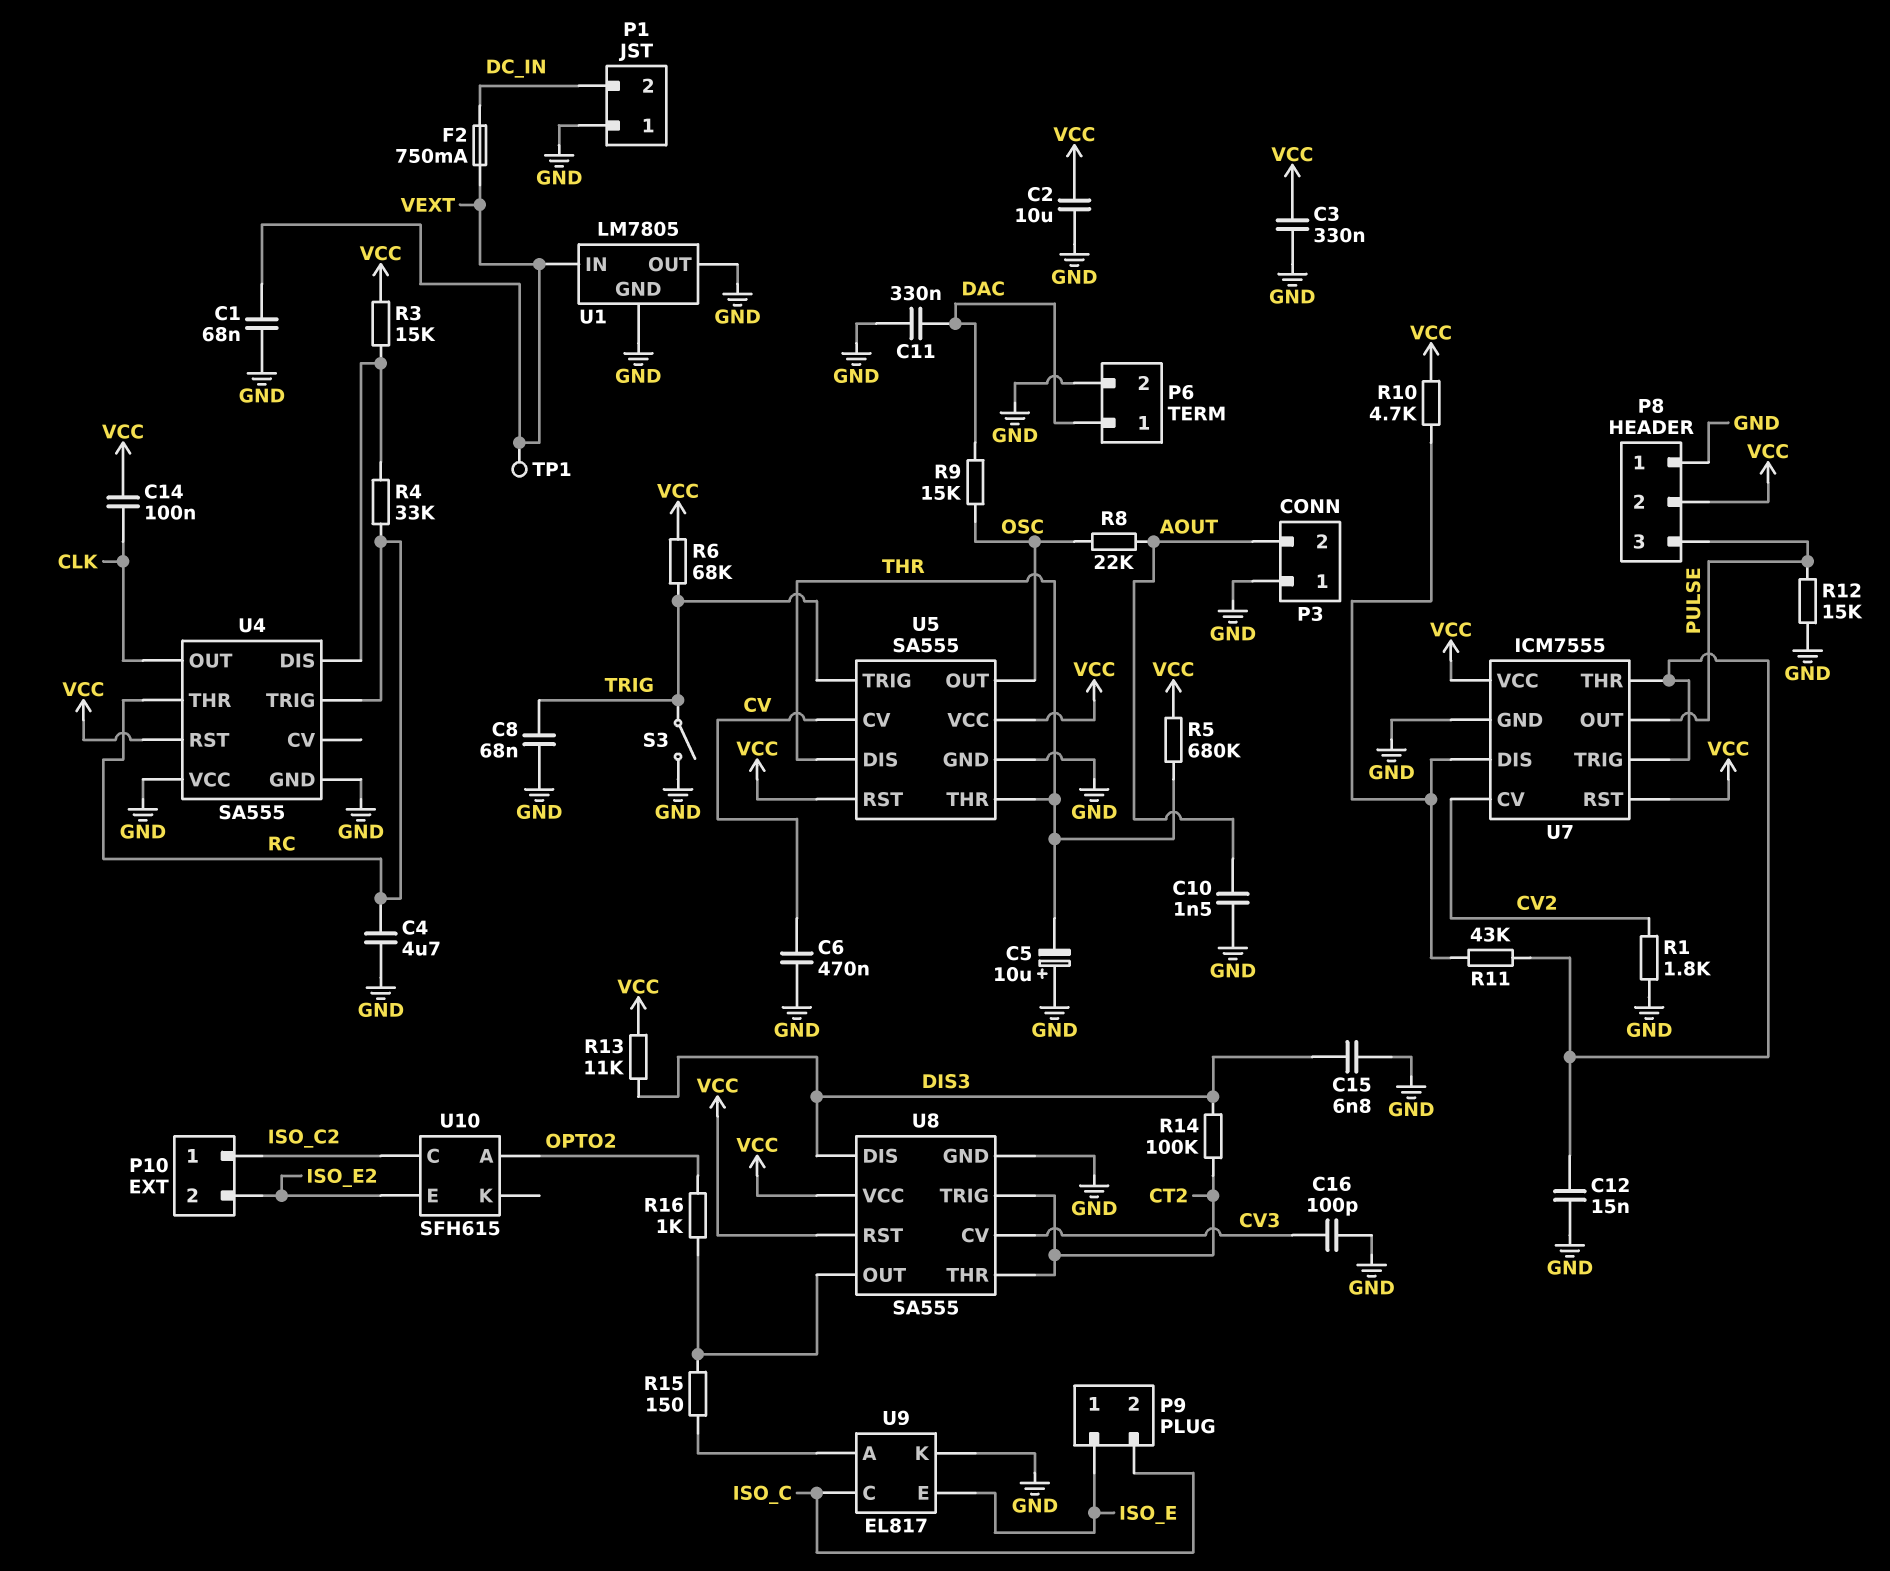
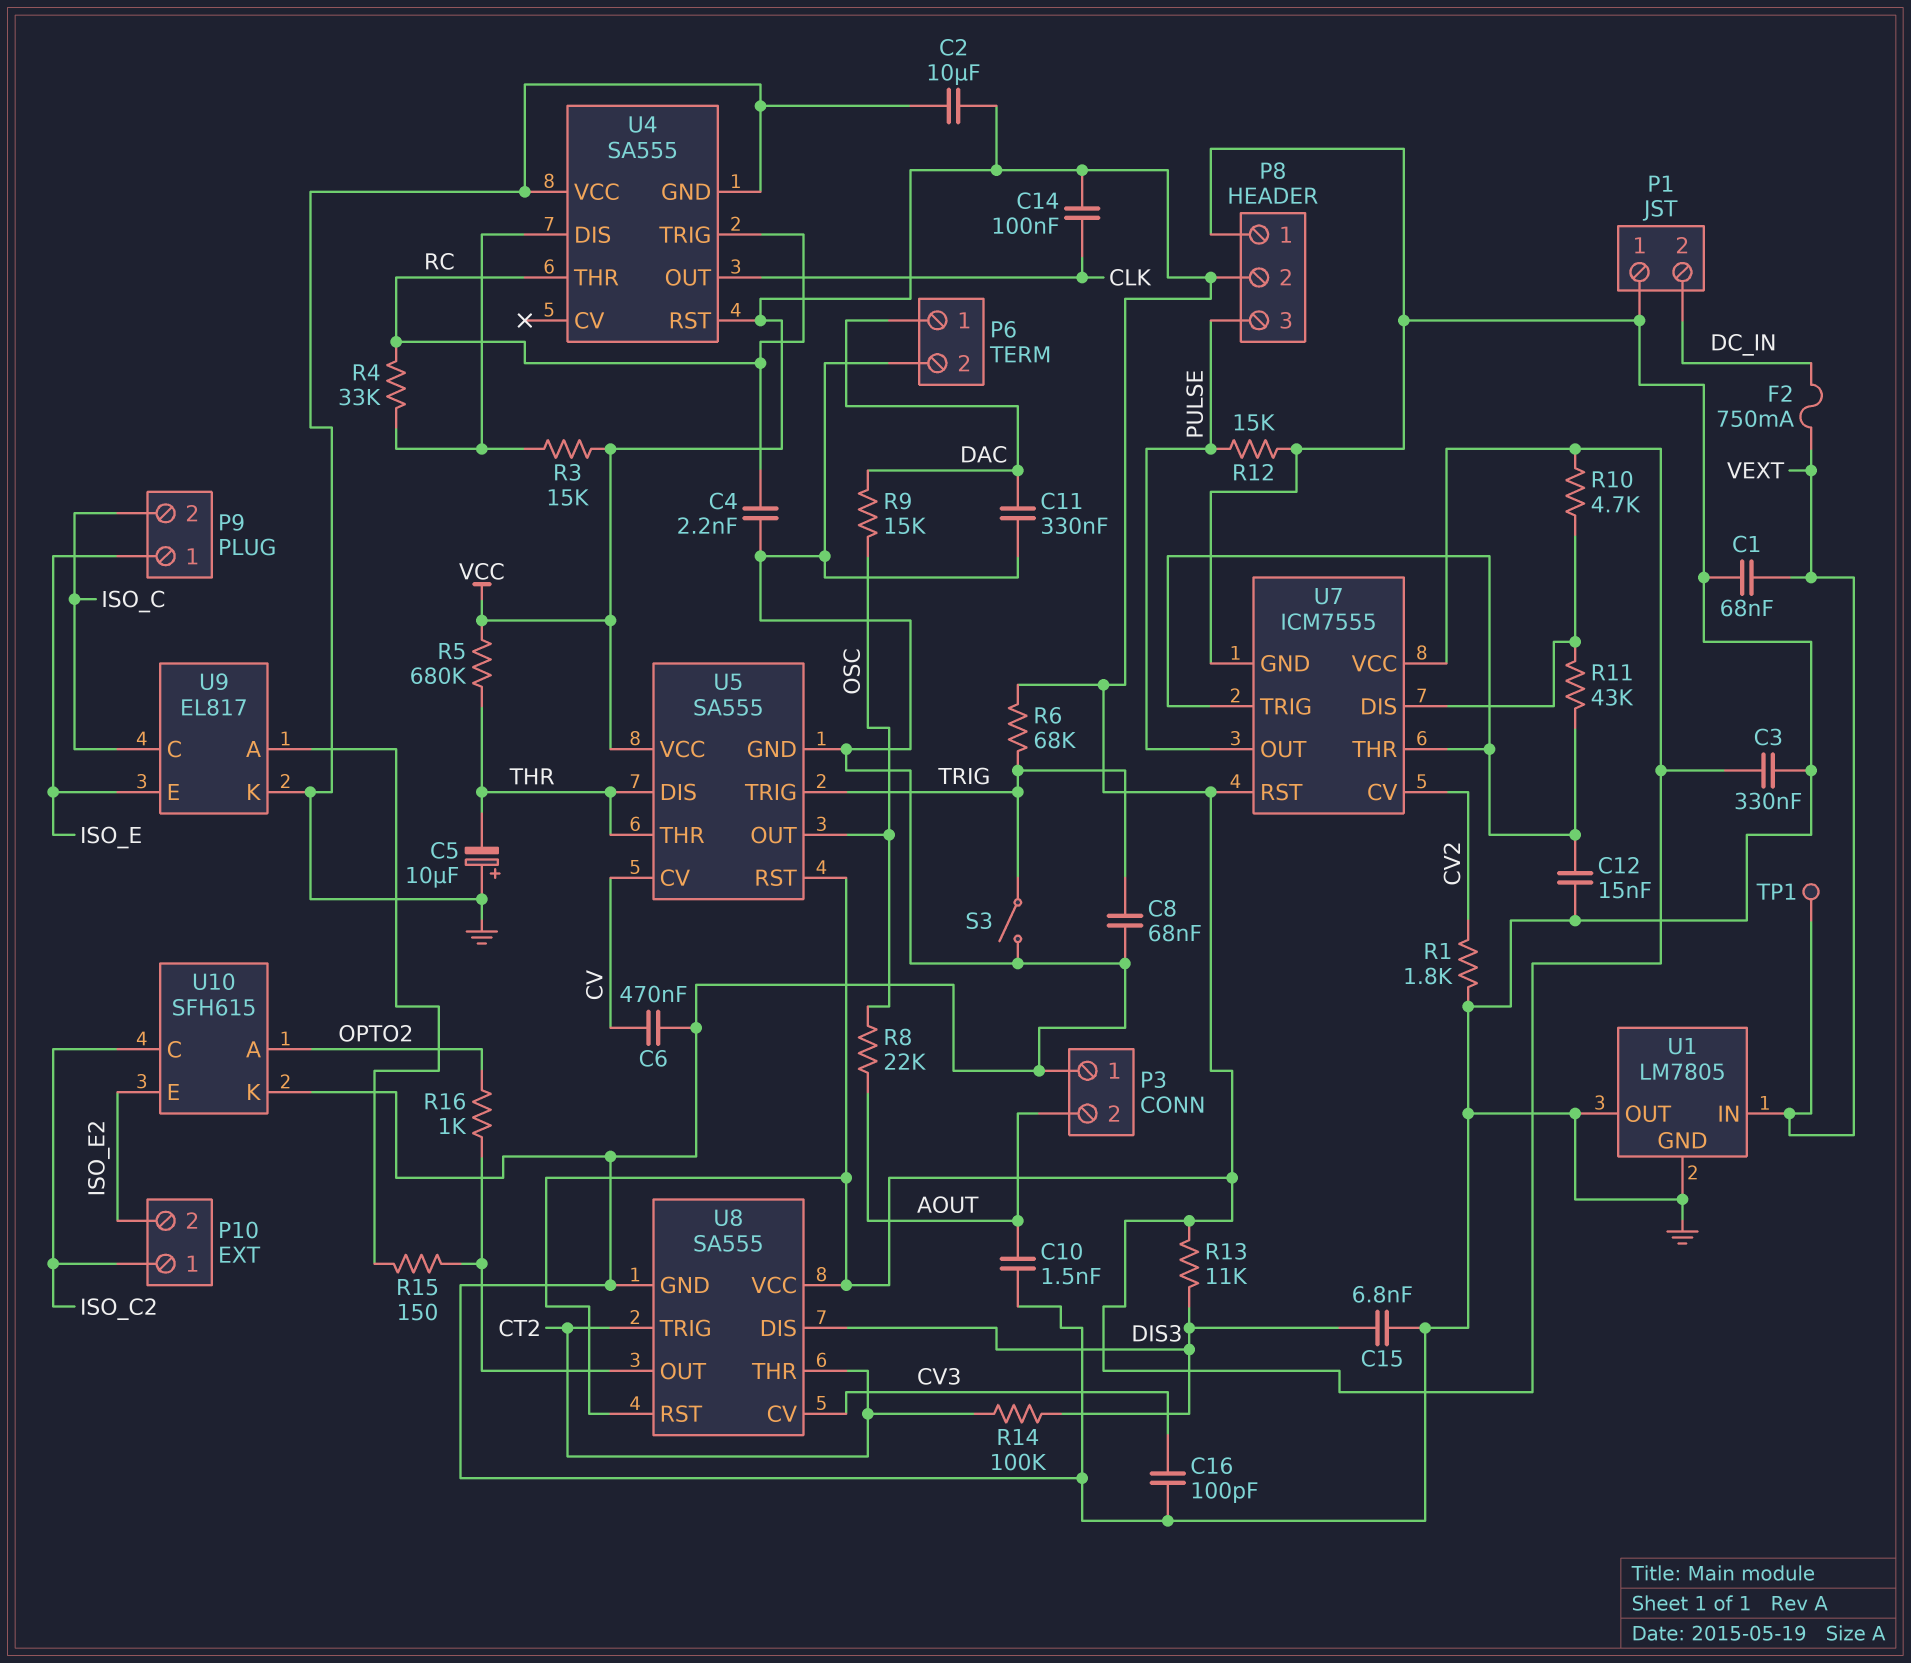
C4: 4.7uF (GND, RC) -> 2.2nF (GND, RC)
U10 pin K: none -> GND

